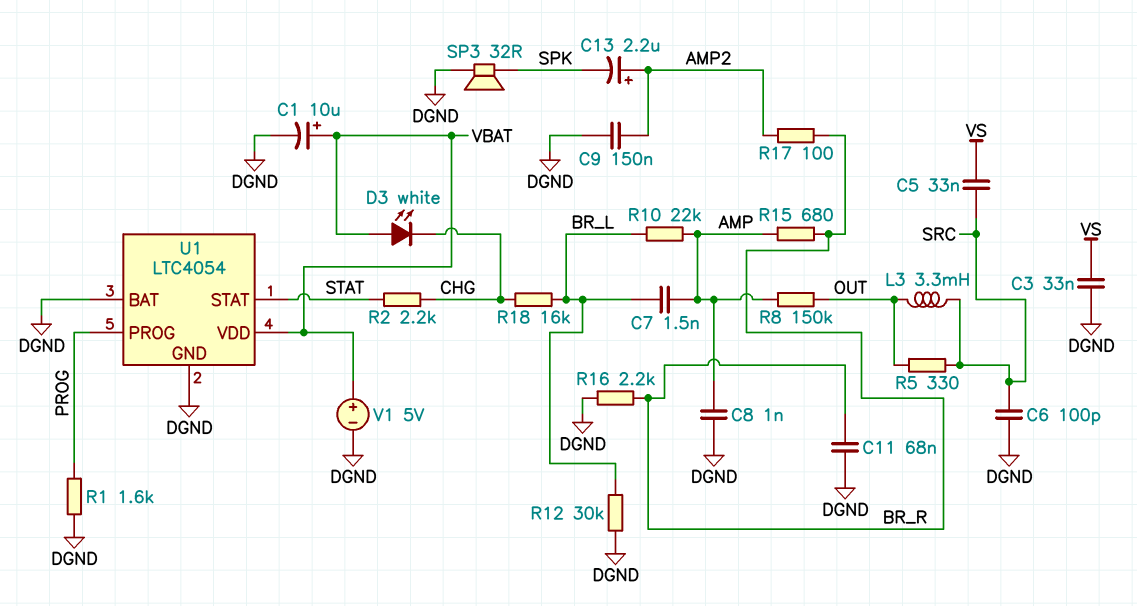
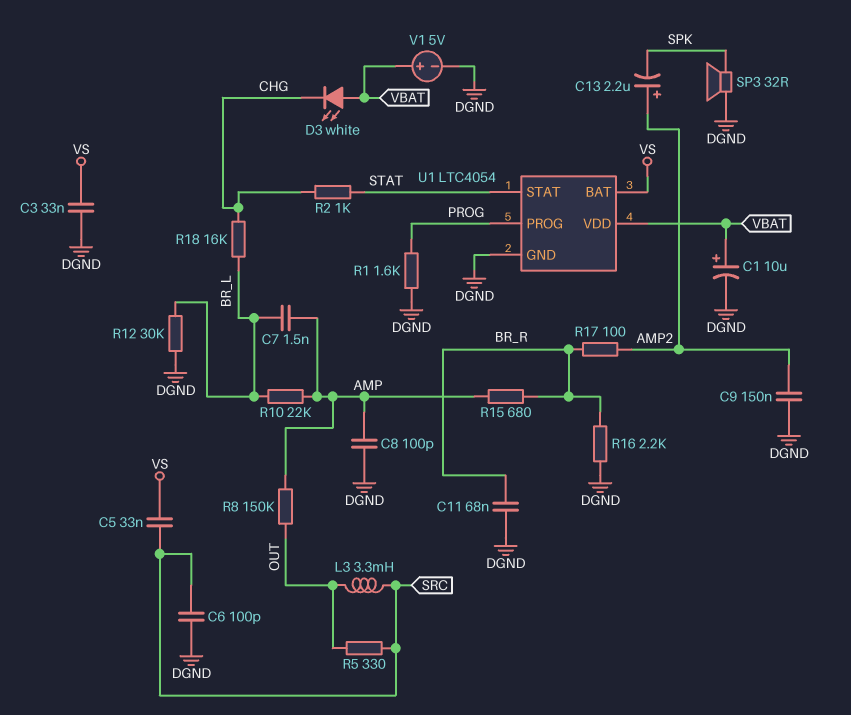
C8: 1nF (AMP, DGND) -> 100pF (AMP, DGND)
R2: 2.2k (CHG, STAT) -> 1k (CHG, STAT)
U1 pin BAT: DGND -> VS

